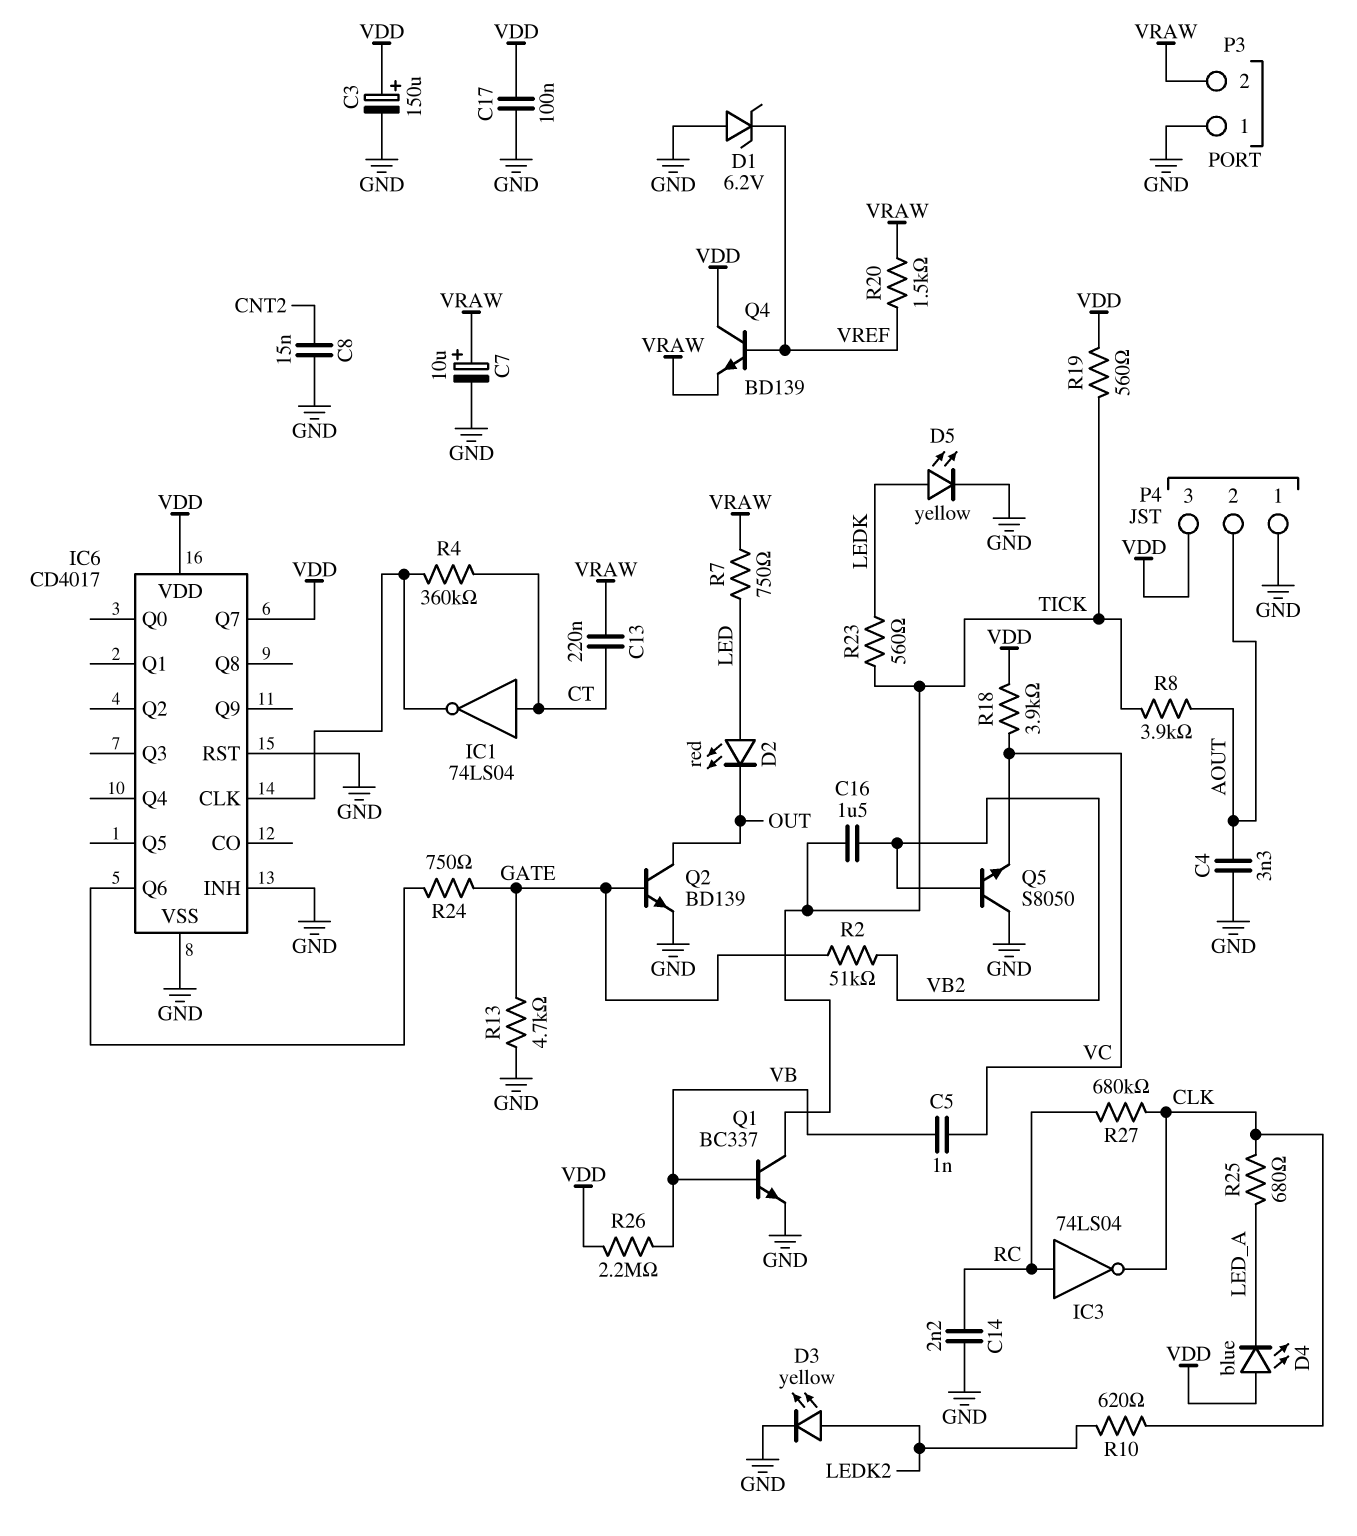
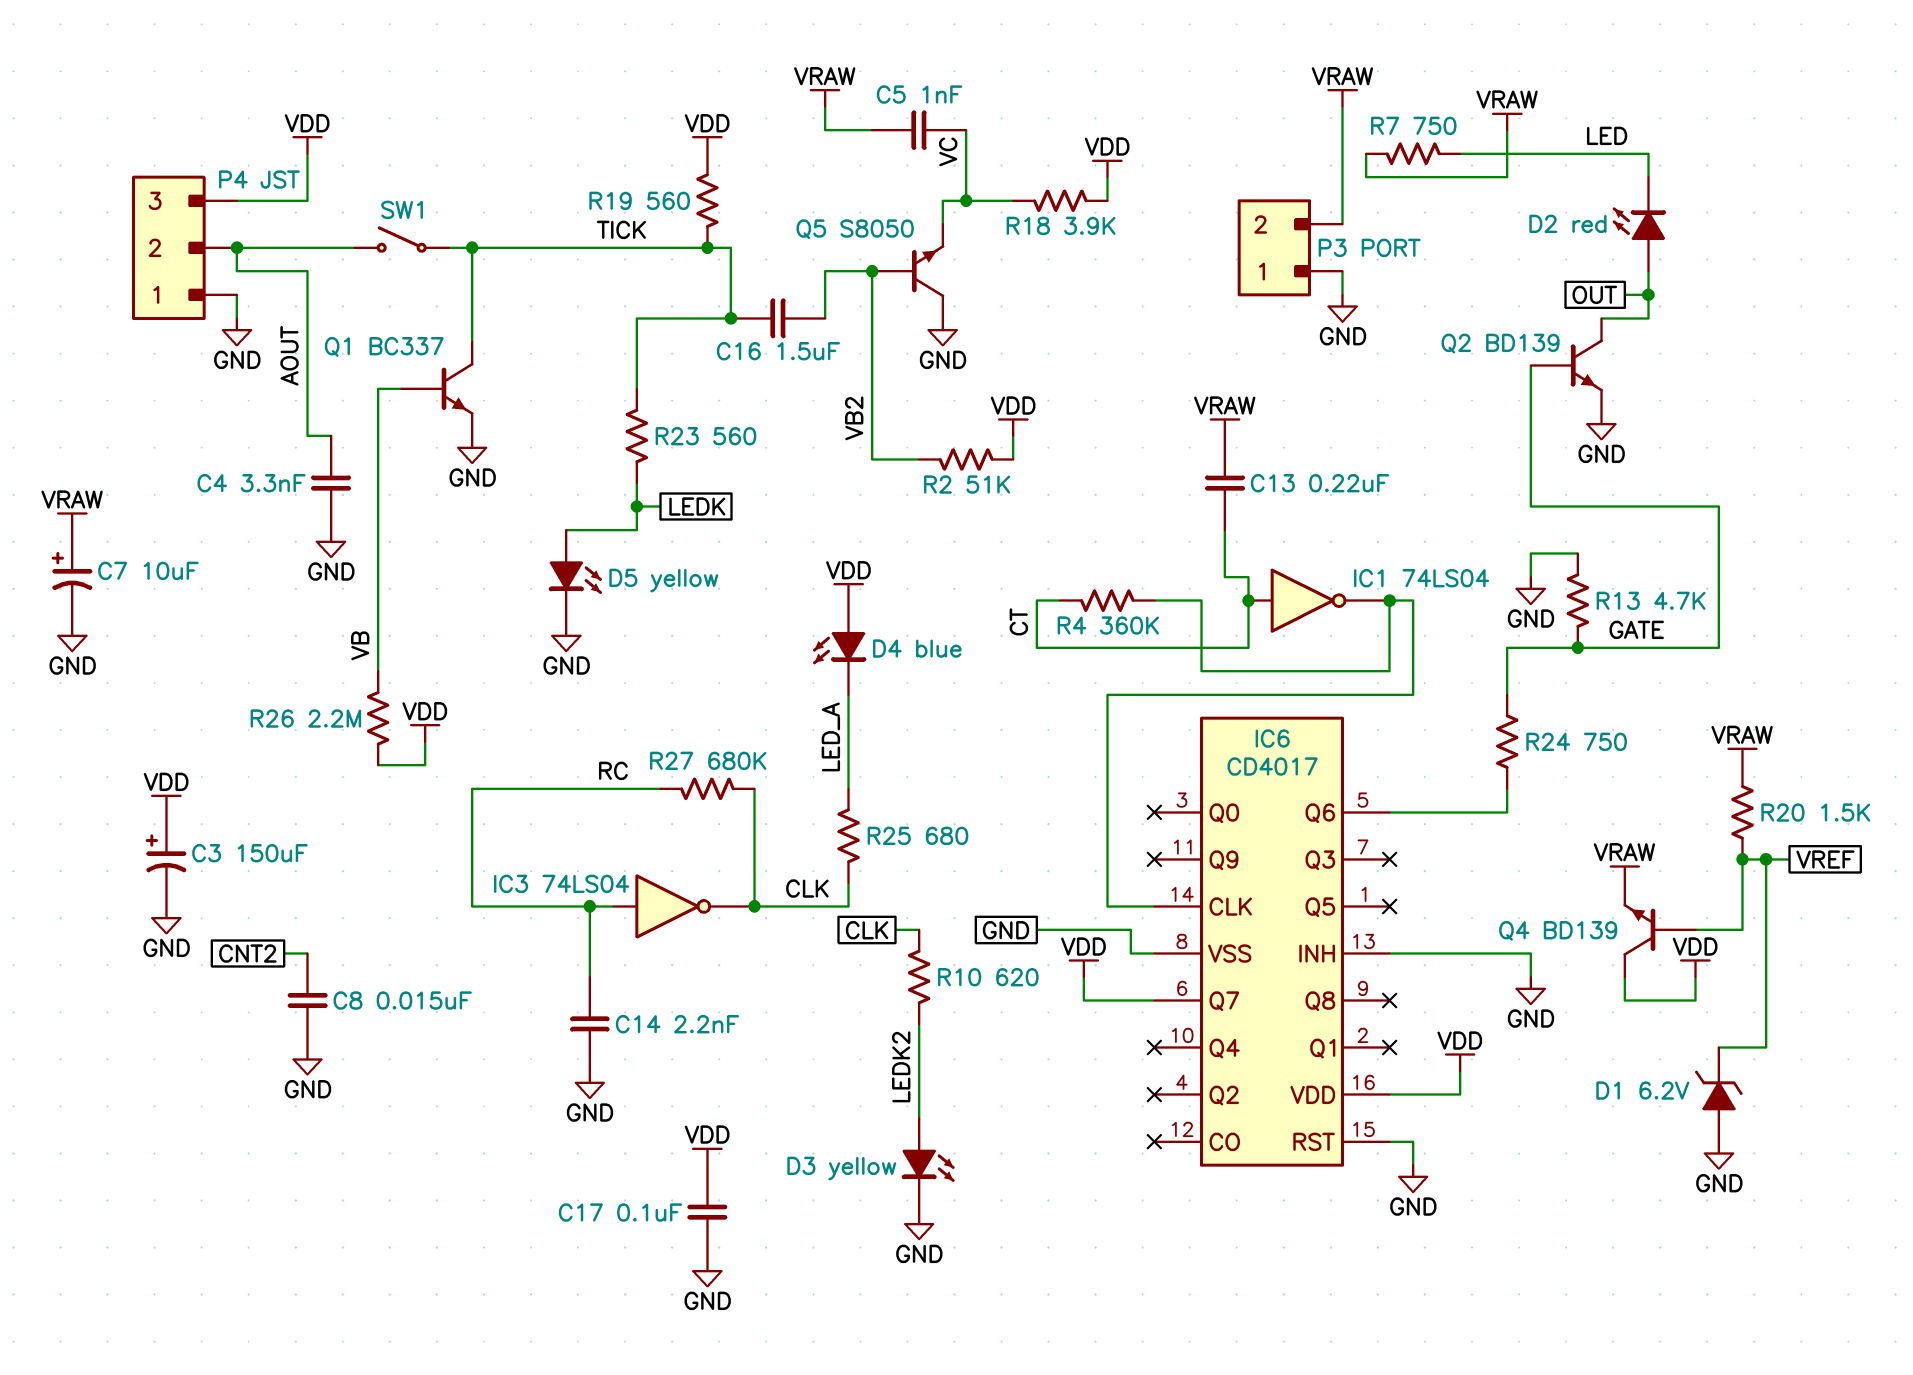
C5: 1nF (VB, VC) -> 1nF (VC, VRAW)
D2: LED red (A LED, K OUT) -> LED red (A OUT, K LED)
R2: 51k (GATE, VB2) -> 51k (VB2, VDD)
R8: 3.9k (AOUT, TICK) -> none
SW1: none -> switch (AOUT, TICK)

